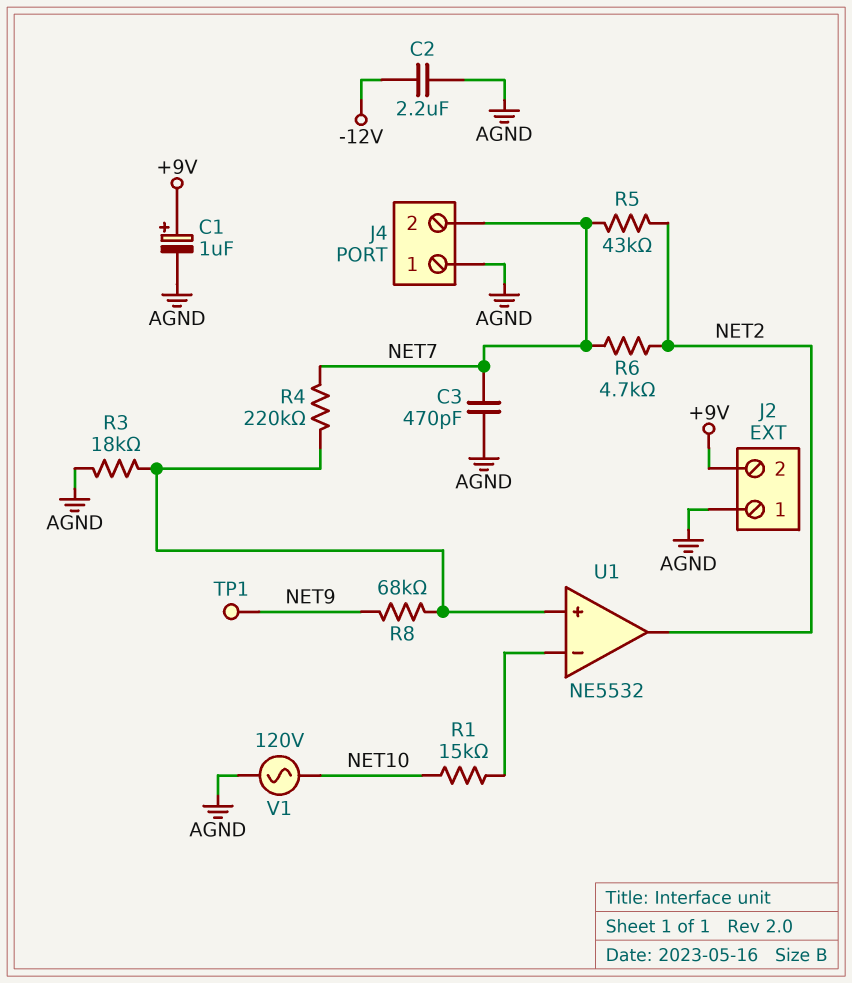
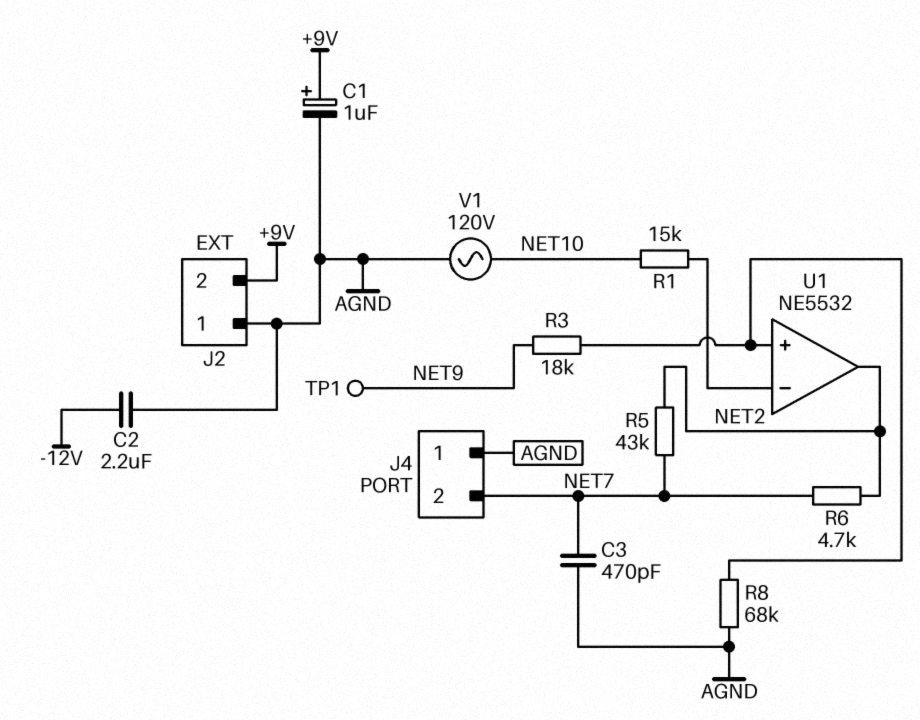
R3: 18k (AGND, U1/in+) -> 18k (NET9, U1/in+)
R4: 220k (NET7, U1/in+) -> none
R8: 68k (NET9, U1/in+) -> 68k (AGND, U1/in+)

